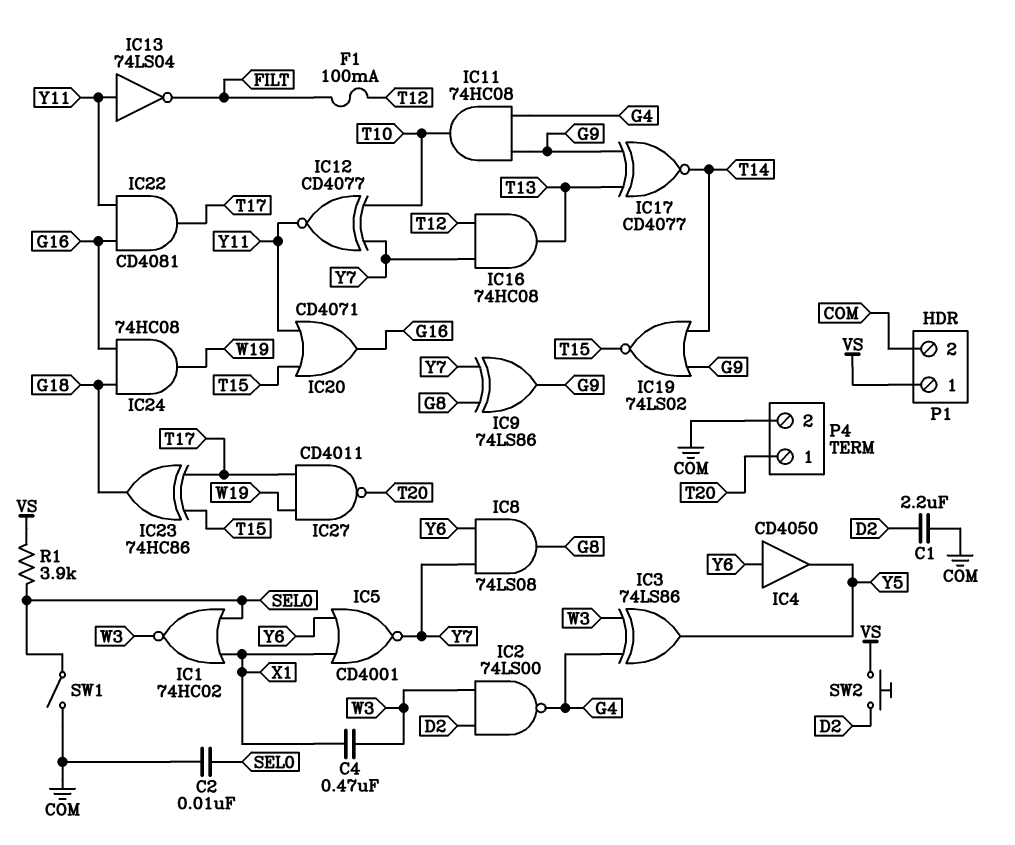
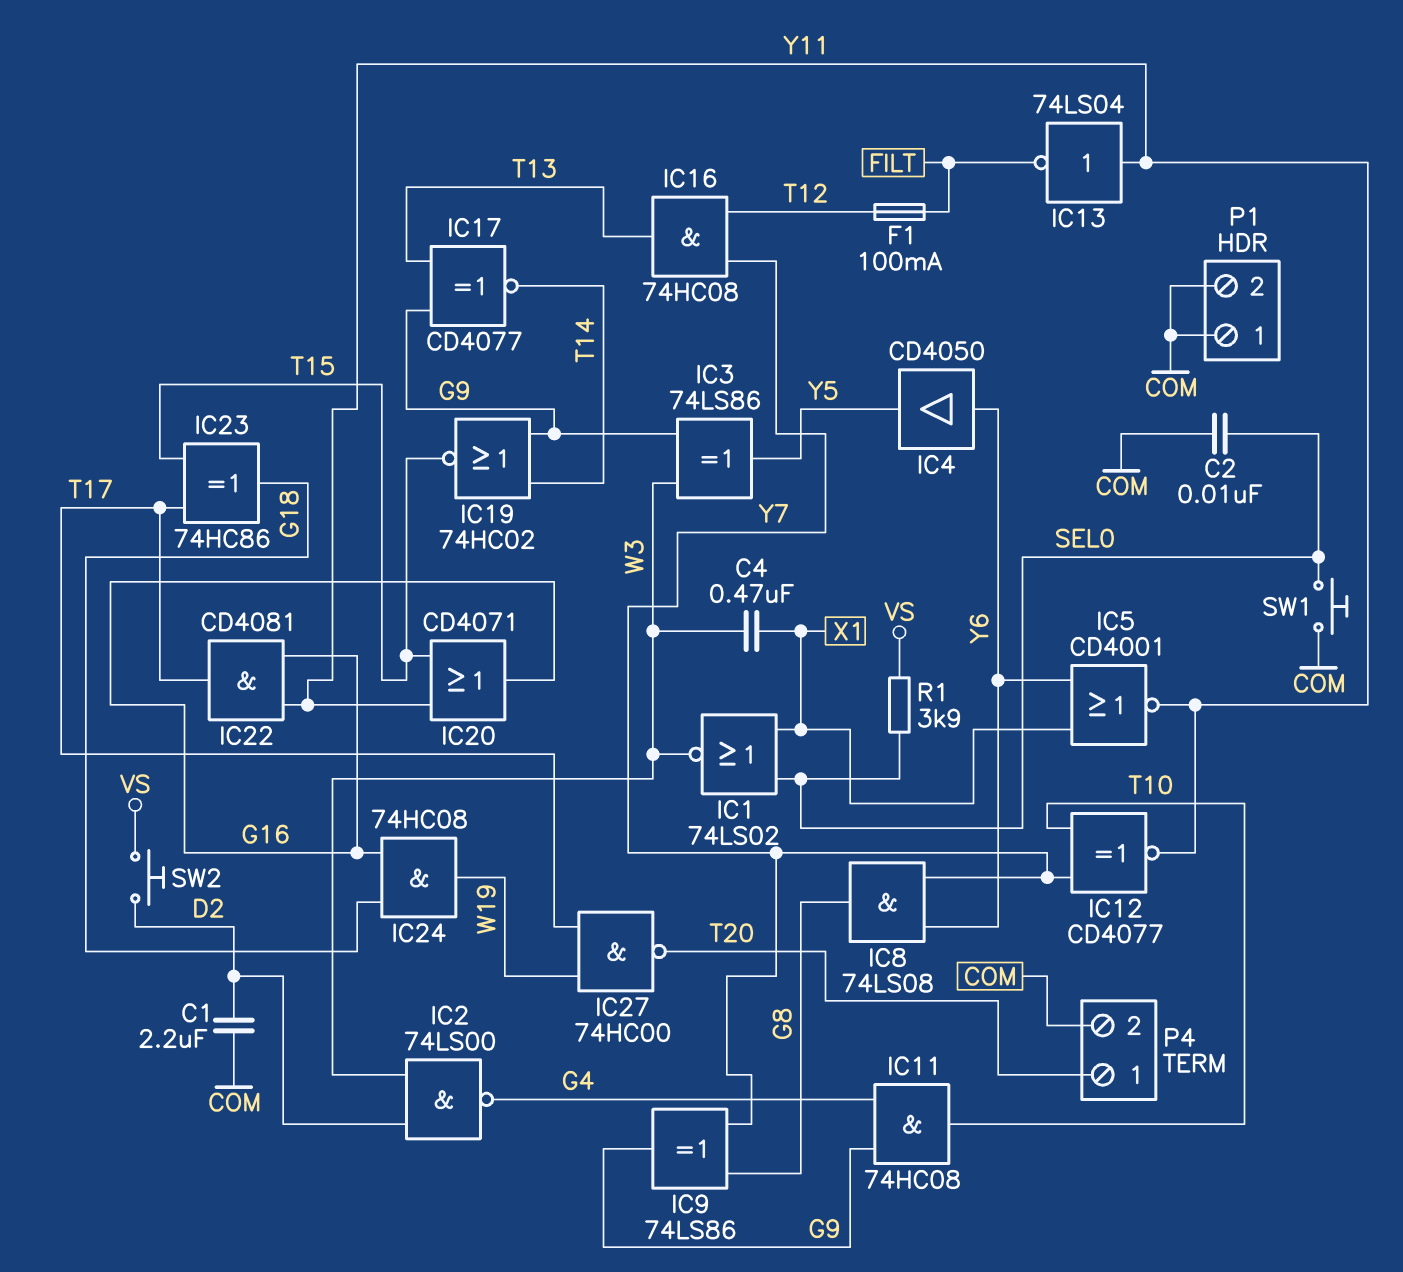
IC1: NOR 74HC02 (in SEL0, in X1, out W3) -> NOR 74LS02 (in SEL0, in X1, out W3)
IC3: XOR 74LS86 (in G4, in W3, out Y5) -> XOR 74LS86 (in G9, in W3, out Y5)
IC5: NOR CD4001 (in X1, in Y6, out Y7) -> NOR CD4001 (in X1, in Y6, out Y11)
IC19: NOR 74LS02 (in G9, in T14, out T15) -> NOR 74HC02 (in G9, in T14, out T15)
IC27: NAND CD4011 (in T17, in W19, out T20) -> NAND 74HC00 (in T17, in W19, out T20)
P1 pin 1: VS -> COM
SW1: switch (COM, SEL0) -> button (COM, SEL0)

